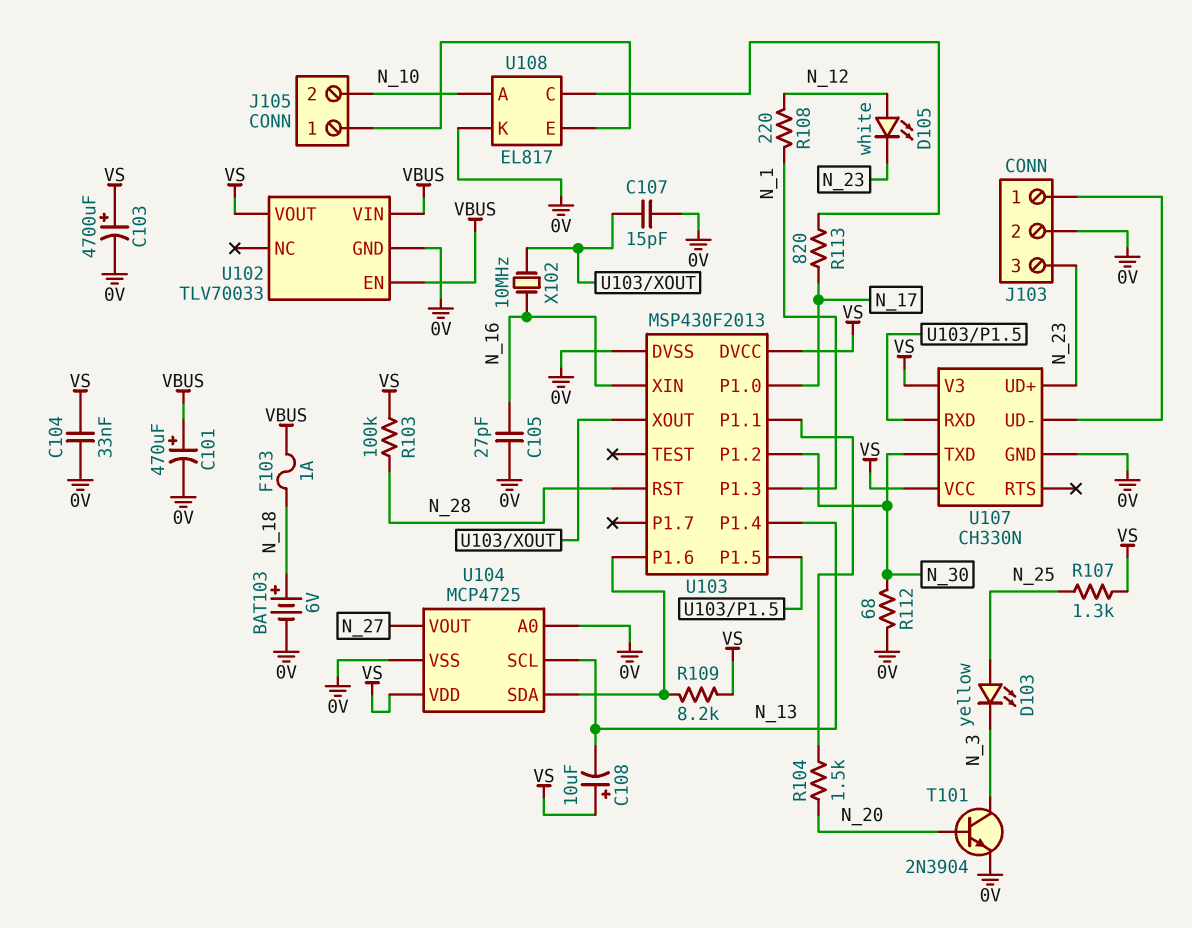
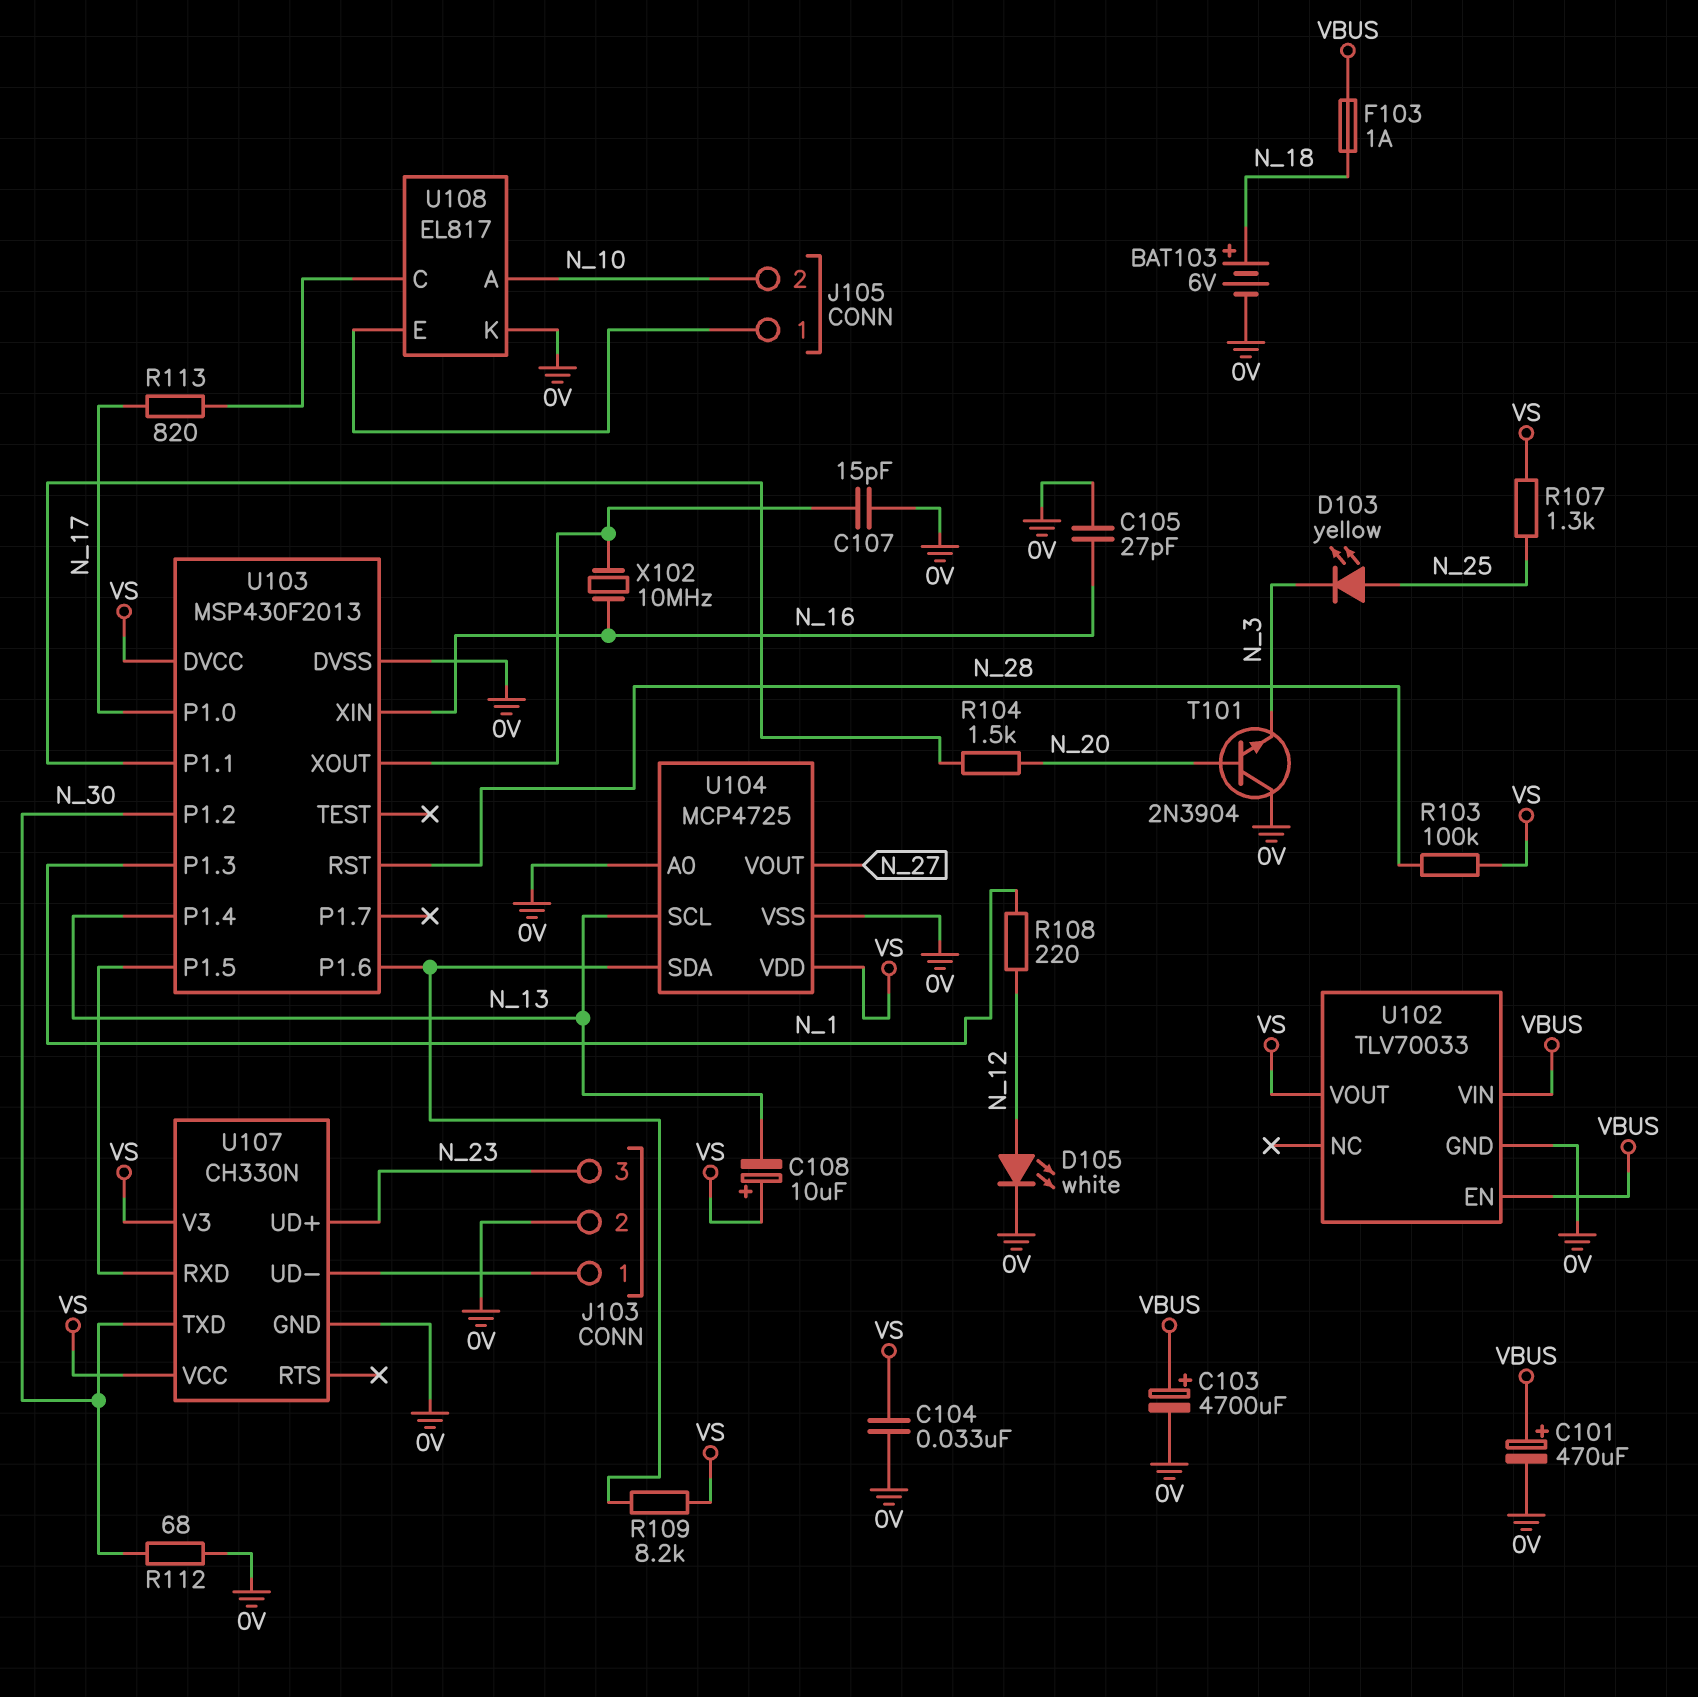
C103: 4700uF (plus VS, minus 0V) -> 4700uF (plus VBUS, minus 0V)
D105: LED white (A N_12, K N_23) -> LED white (A N_12, K 0V)
T101: NPN 2N3904 (B N_20, C N_3, E 0V) -> NPN 2N3904 (B N_20, C 0V, E N_3)

